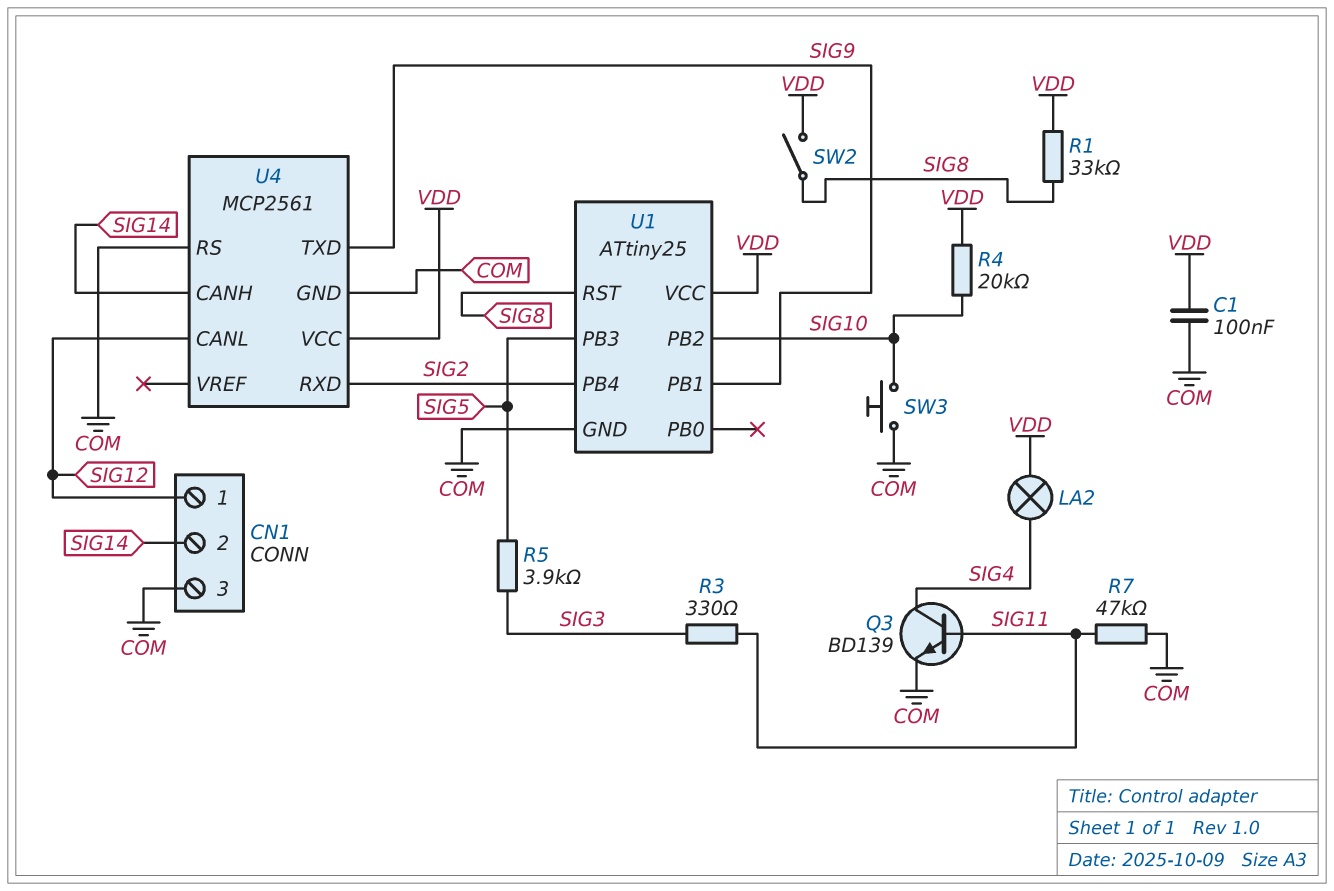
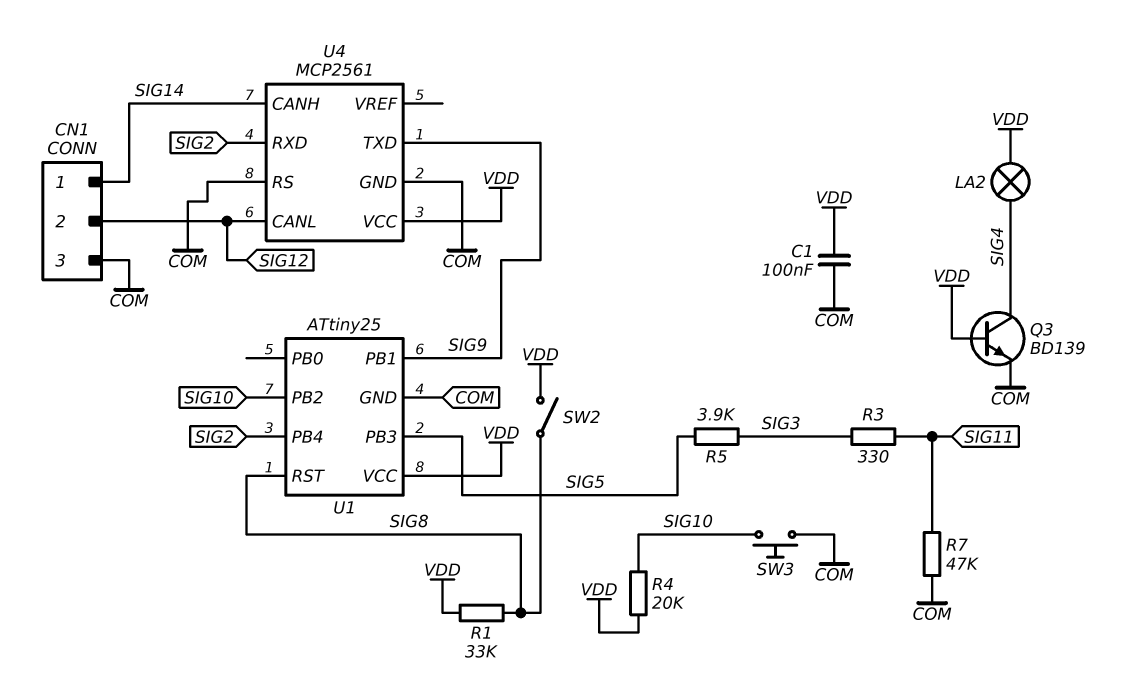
CN1 pin 1: SIG12 -> SIG14
CN1 pin 2: SIG14 -> SIG12
Q3: NPN BD139 (B SIG11, C SIG4, E COM) -> NPN BD139 (B VDD, C SIG4, E COM)

